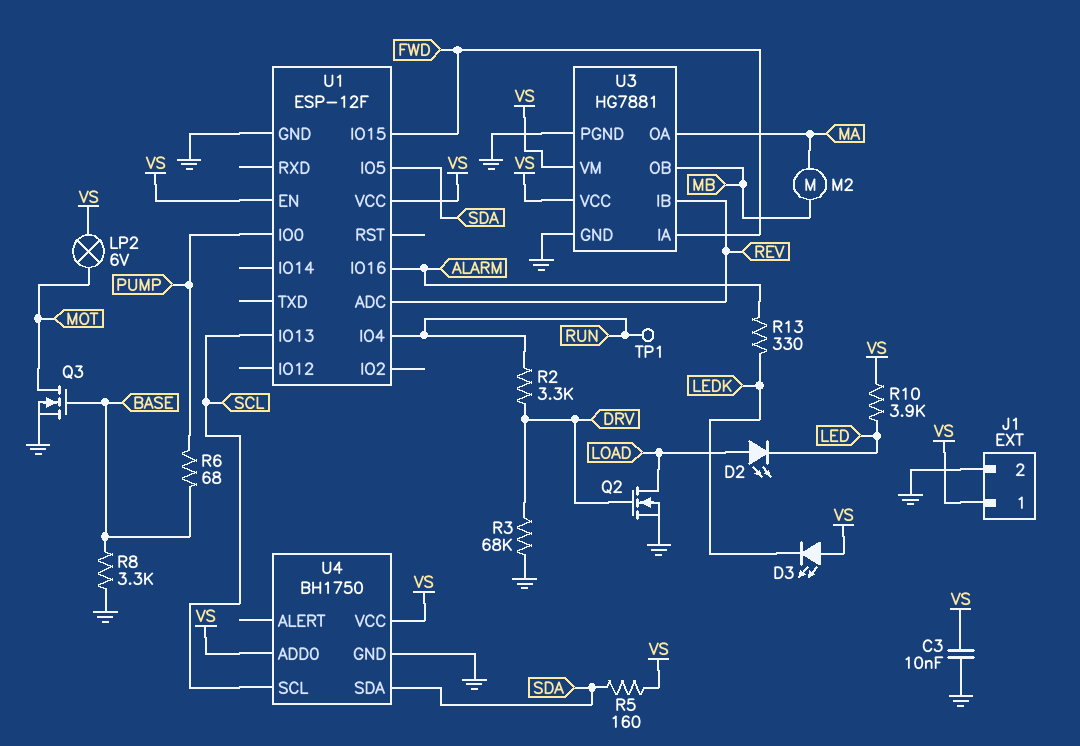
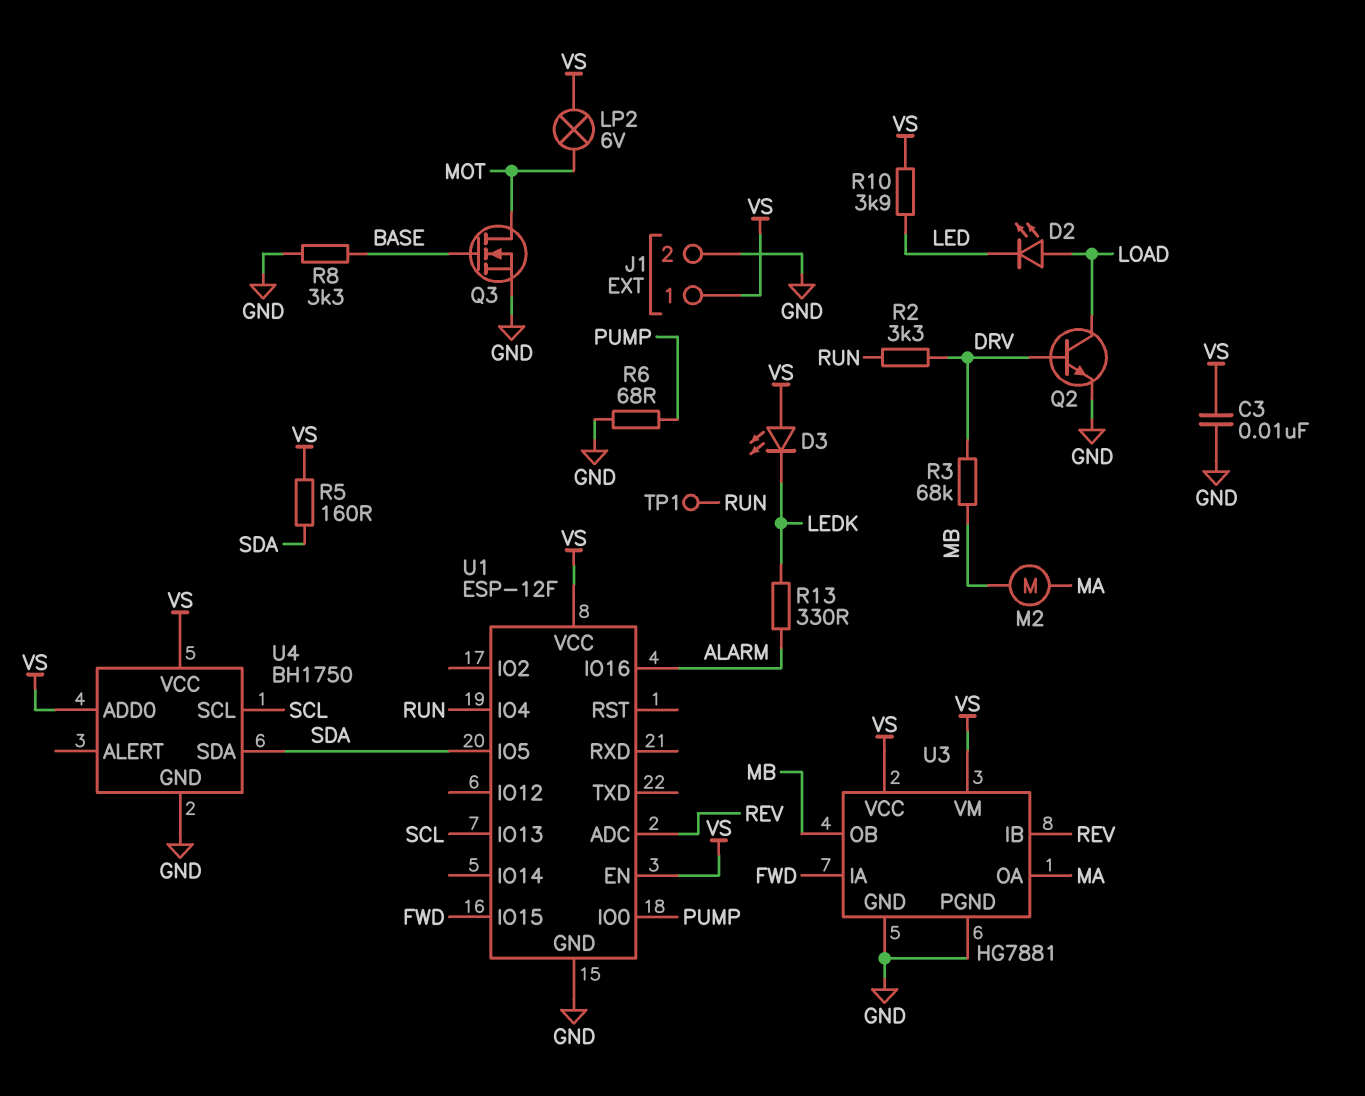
Q2: NMOS (G DRV, D LOAD, S GND) -> NPN (B DRV, C LOAD, E GND)
R3: 68k (DRV, GND) -> 68k (DRV, MB)
R6: 68 (BASE, PUMP) -> 68 (GND, PUMP)

